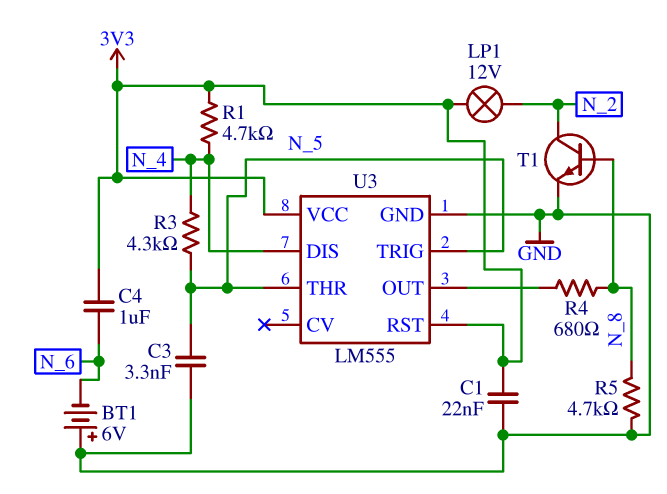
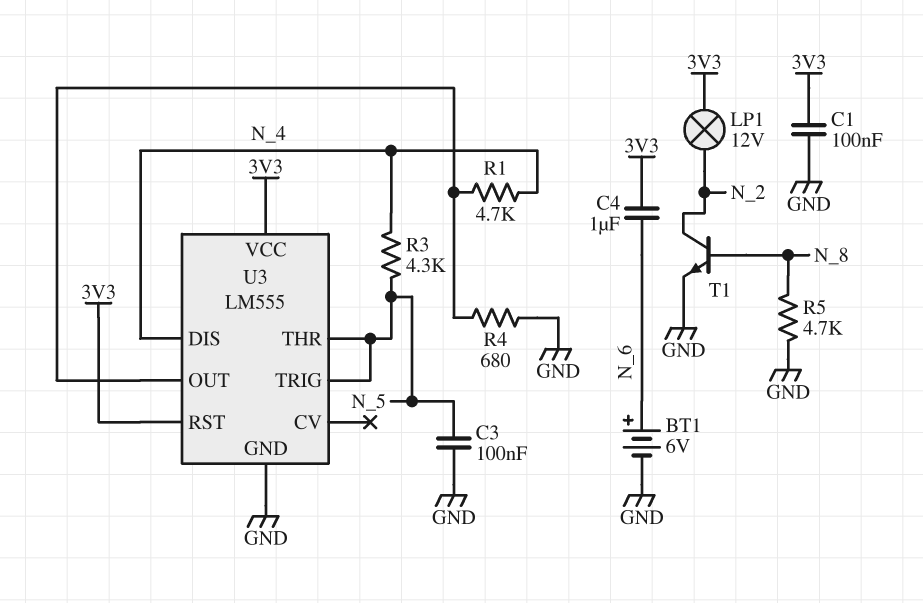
BT1: 6V (plus GND, minus N_6) -> 6V (plus N_6, minus GND)
C1: 22nF (3V3, GND) -> 100nF (3V3, GND)
C3: 3.3nF (GND, N_5) -> 100nF (GND, N_5)
R1: 4.7k (3V3, N_4) -> 4.7k (N_4, U3/OUT)
R4: 680 (N_8, U3/OUT) -> 680 (GND, U3/OUT)

